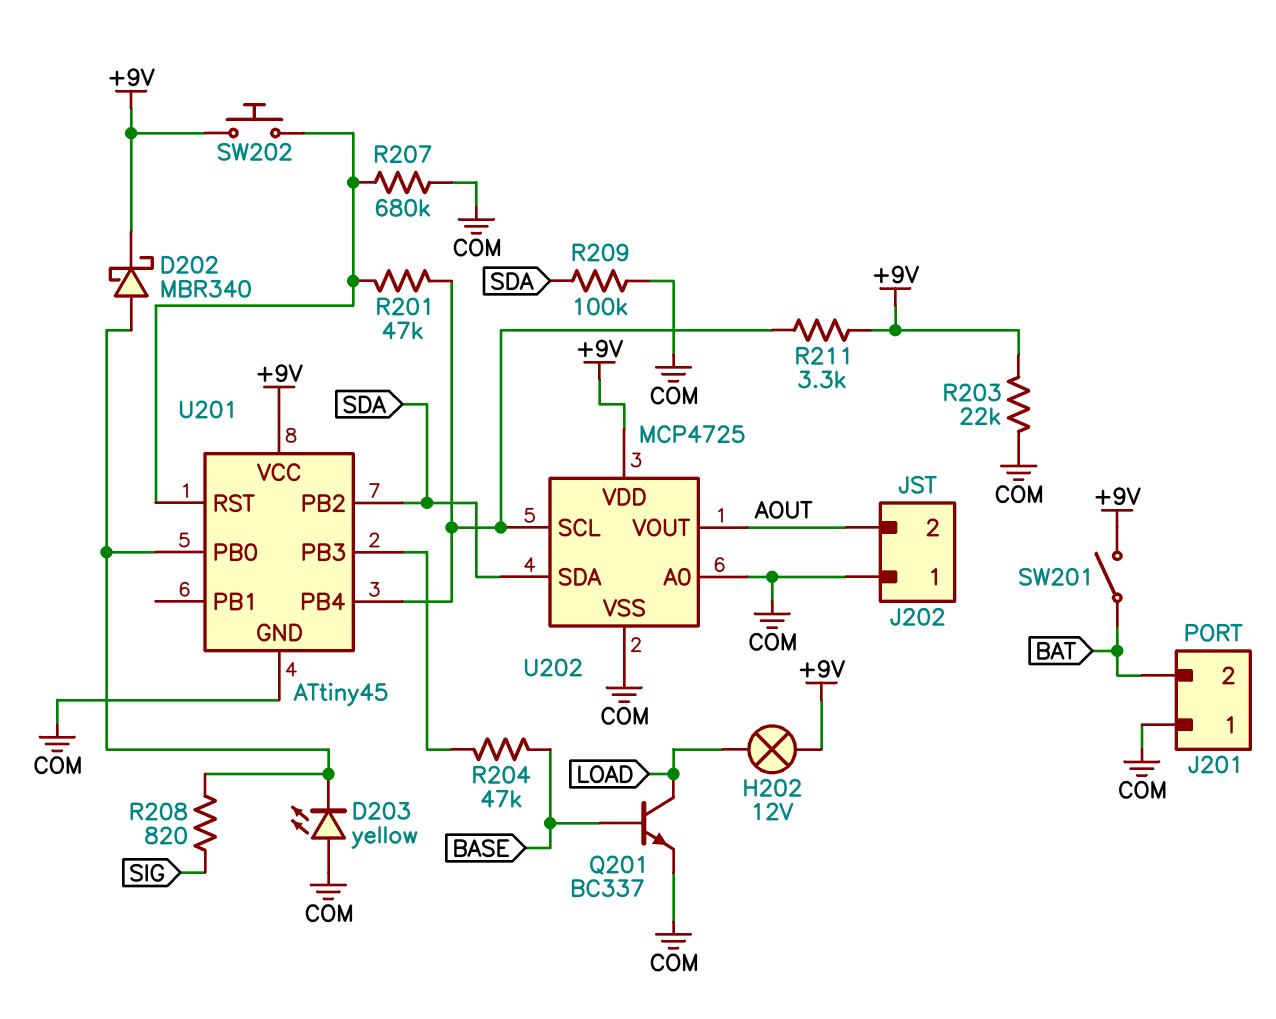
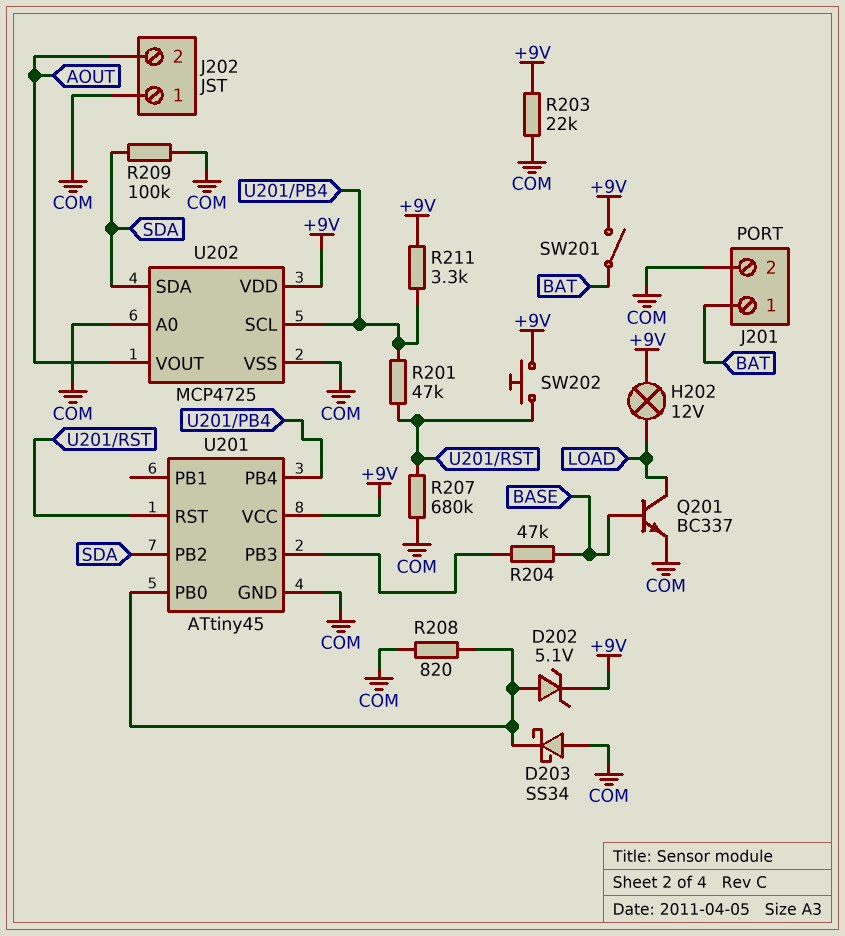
D202: schottky MBR340 (A U201/PB0, K +9V) -> zener 5.1V (A U201/PB0, K +9V)
D203: LED yellow (A COM, K U201/PB0) -> schottky SS34 (A COM, K U201/PB0)
J201 pin 1: COM -> BAT
J201 pin 2: BAT -> COM
R208: 820 (SIG, U201/PB0) -> 820 (COM, U201/PB0)

